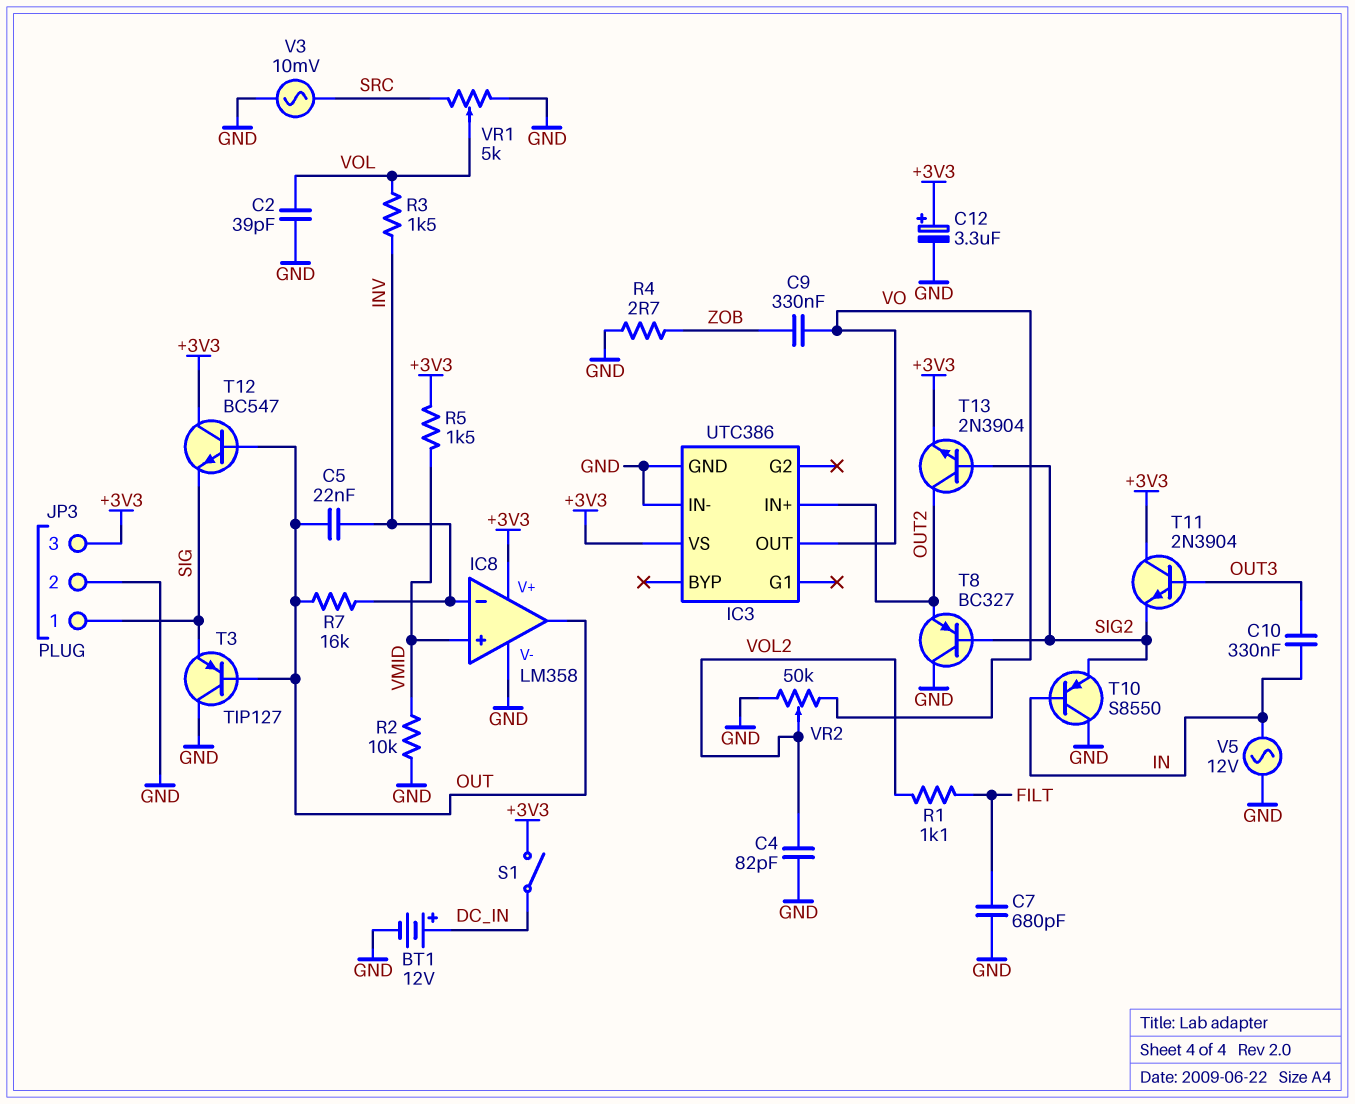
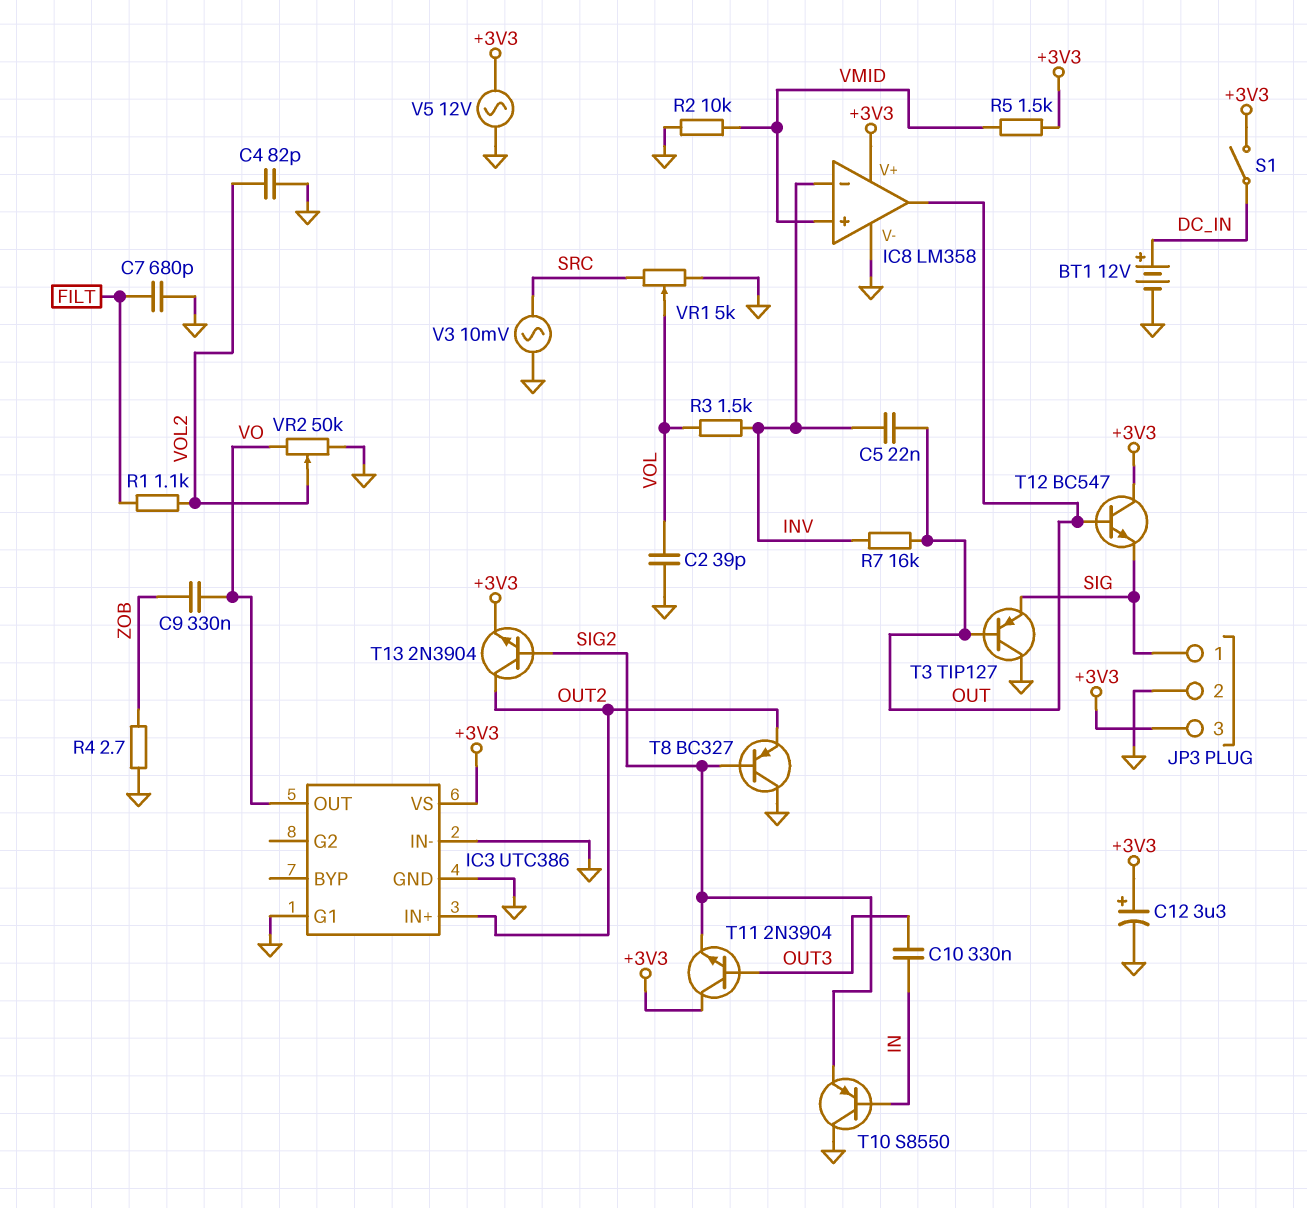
IC3 pin G1: none -> GND
V5: AC 12V (GND, IN) -> AC 12V (+3V3, GND)

